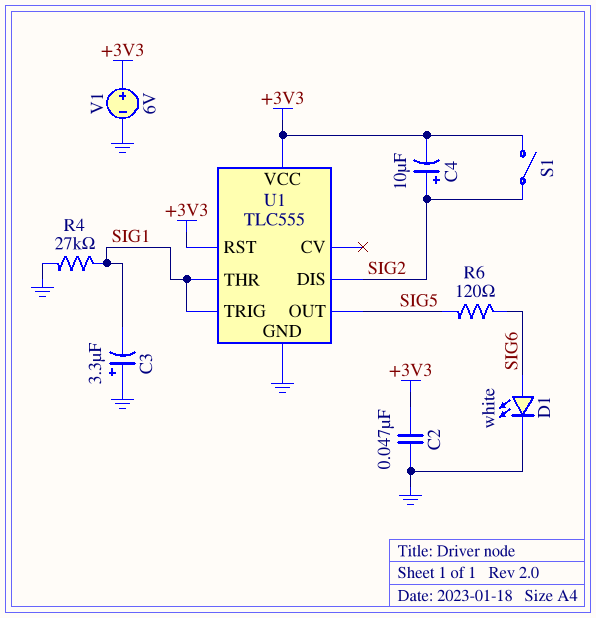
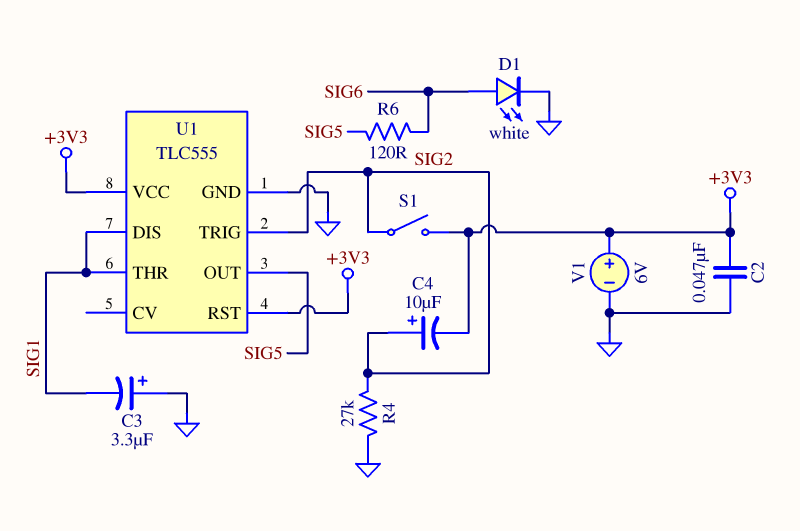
R4: 27k (GND, SIG1) -> 27k (GND, SIG2)
U1 pin DIS: SIG2 -> SIG1
U1 pin TRIG: SIG1 -> SIG2

